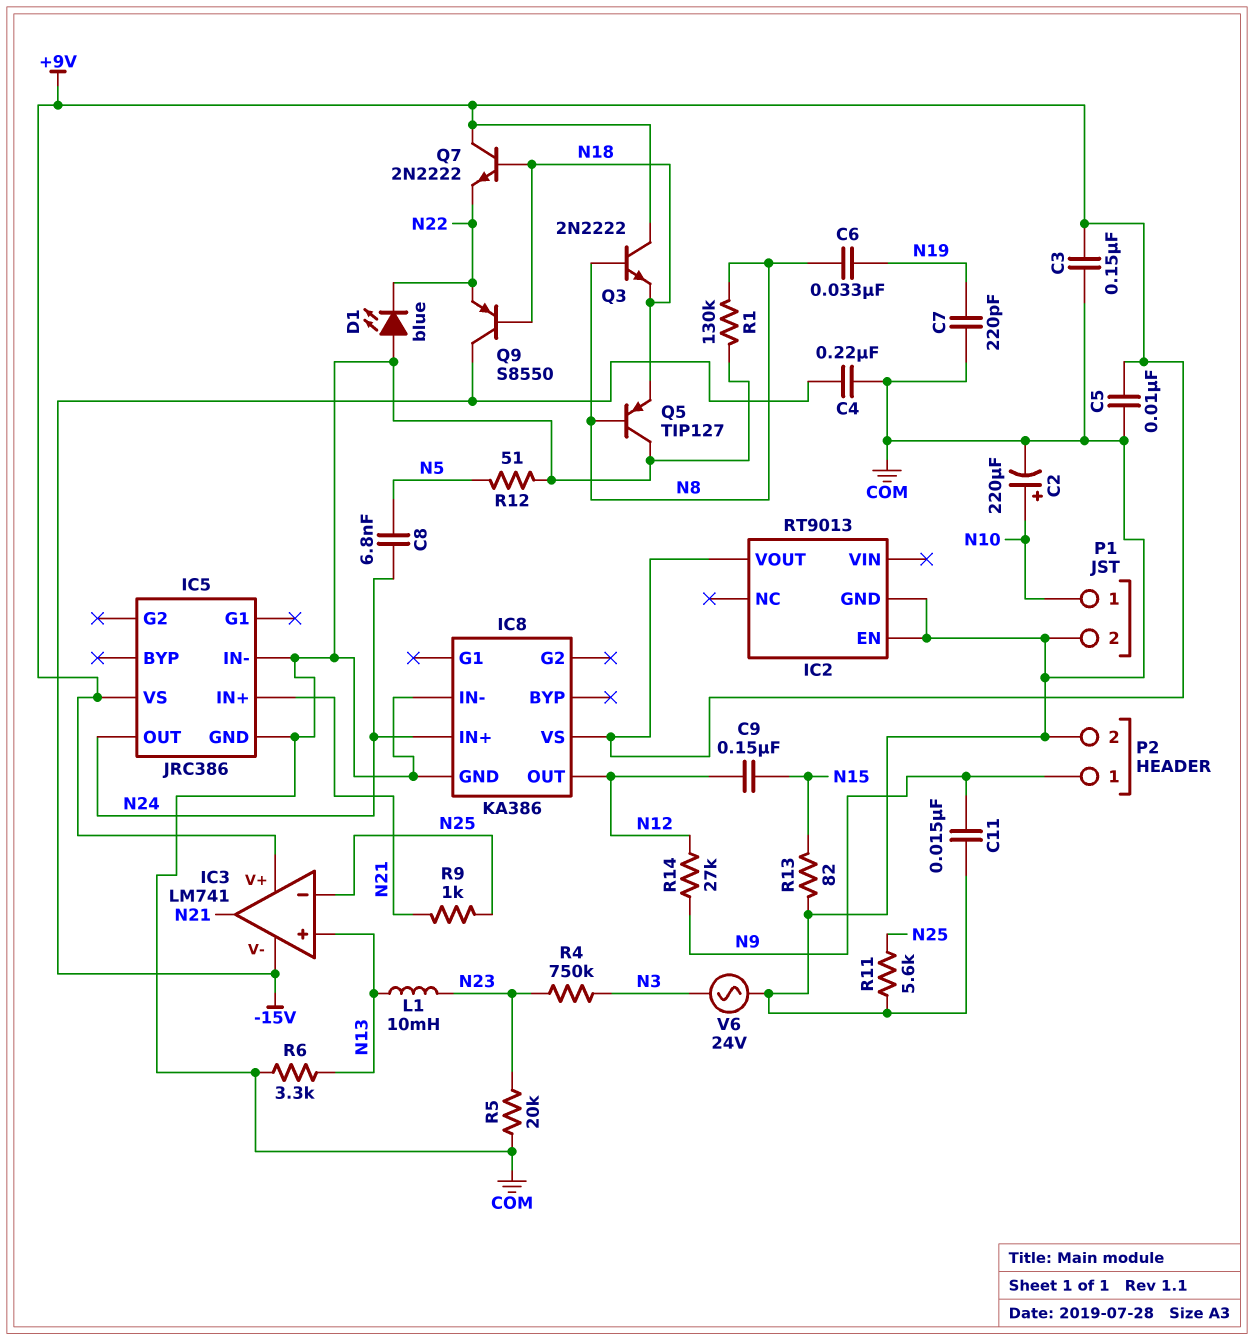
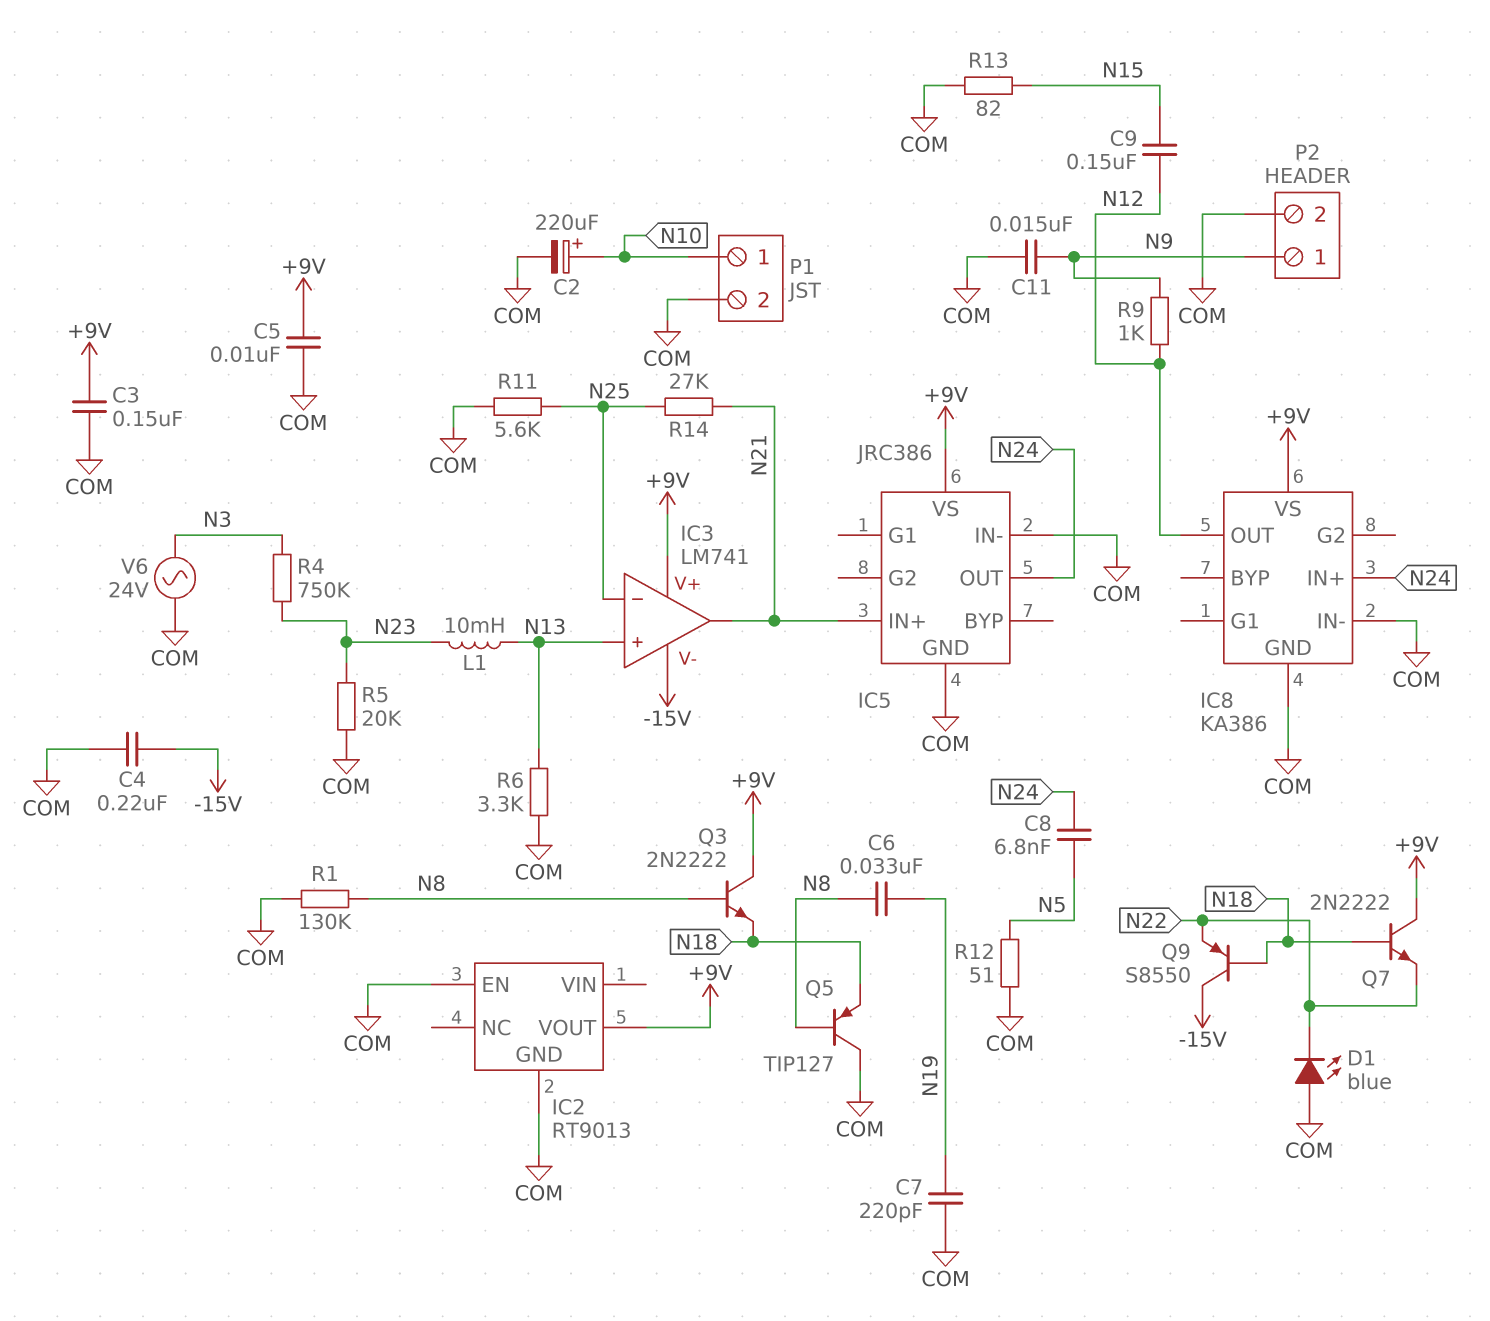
R9: 1k (N21, N25) -> 1k (N9, N12)
R14: 27k (N9, N12) -> 27k (N21, N25)

